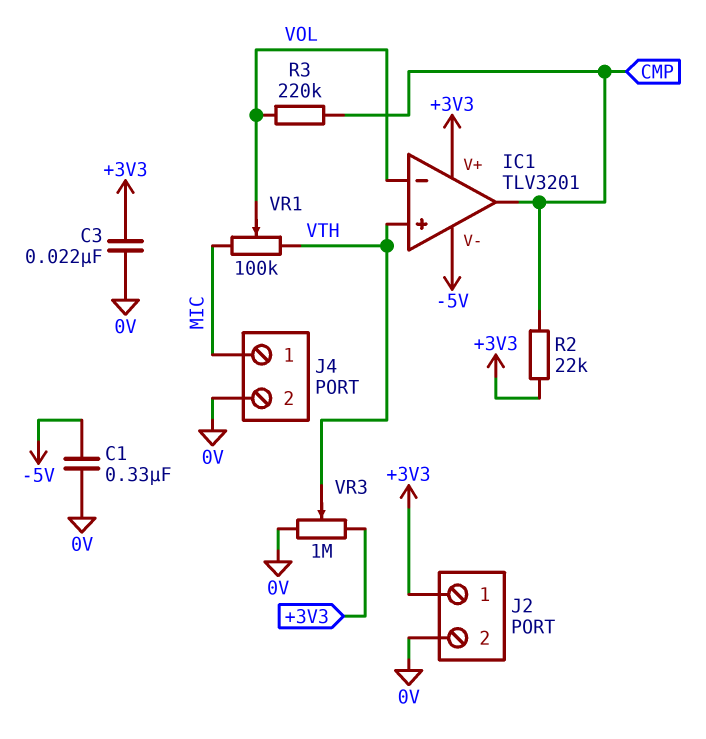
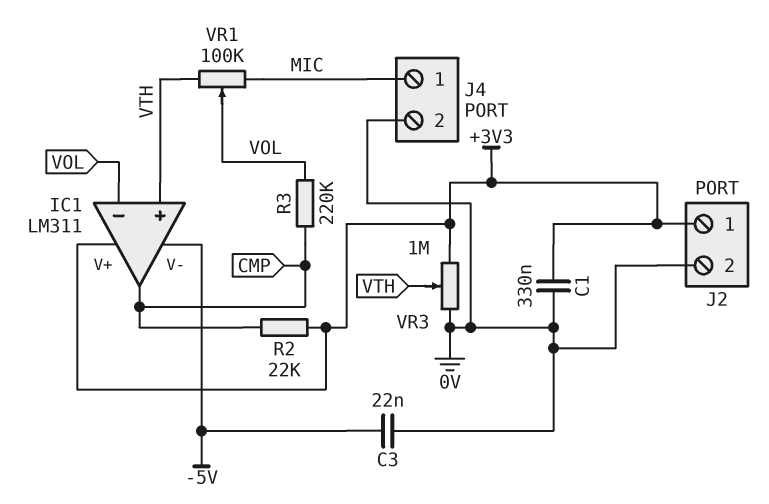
C1: 330nF (-5V, 0V) -> 330nF (+3V3, 0V)
C3: 22nF (+3V3, 0V) -> 22nF (-5V, 0V)
IC1: TLV3201 -> LM311

